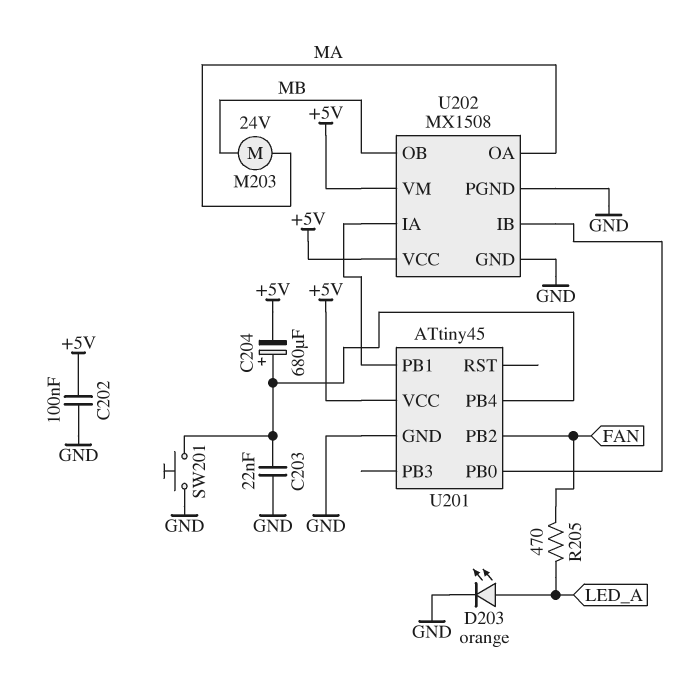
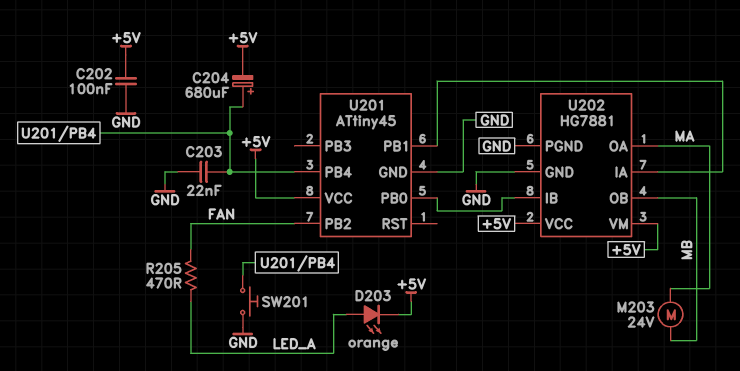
D203: LED orange (A LED_A, K GND) -> LED orange (A LED_A, K +5V)
U202: MX1508 -> HG7881

